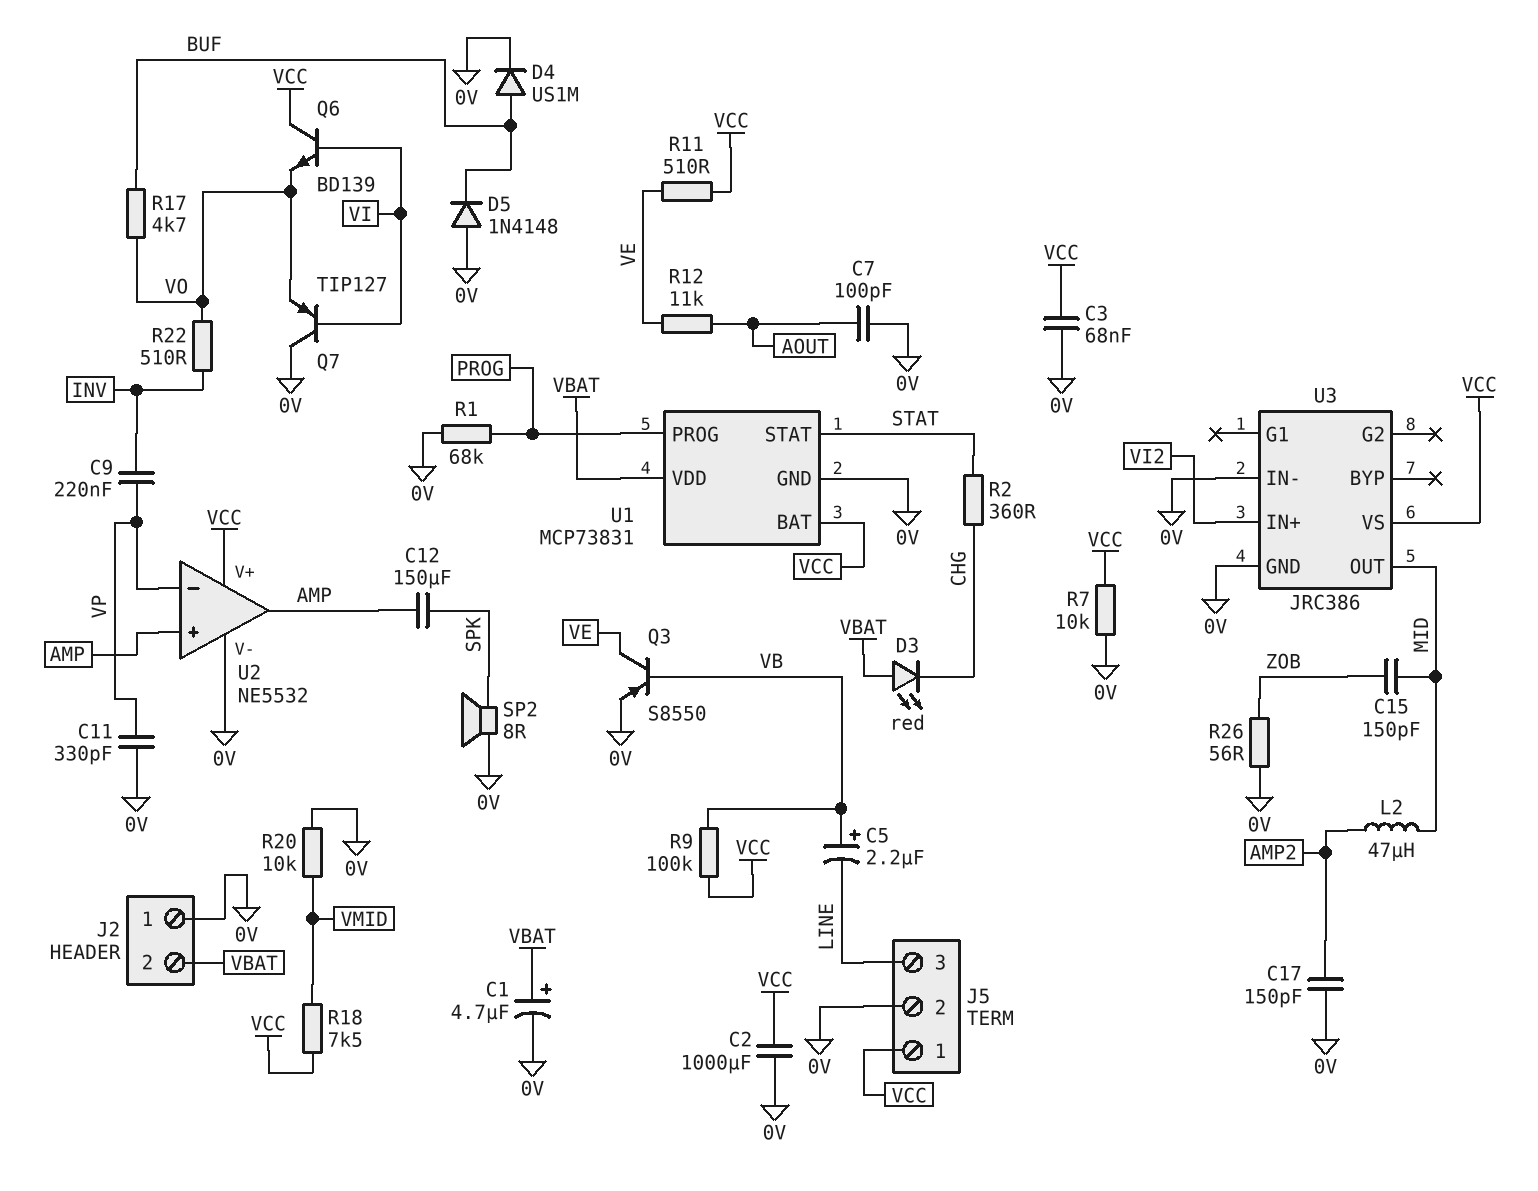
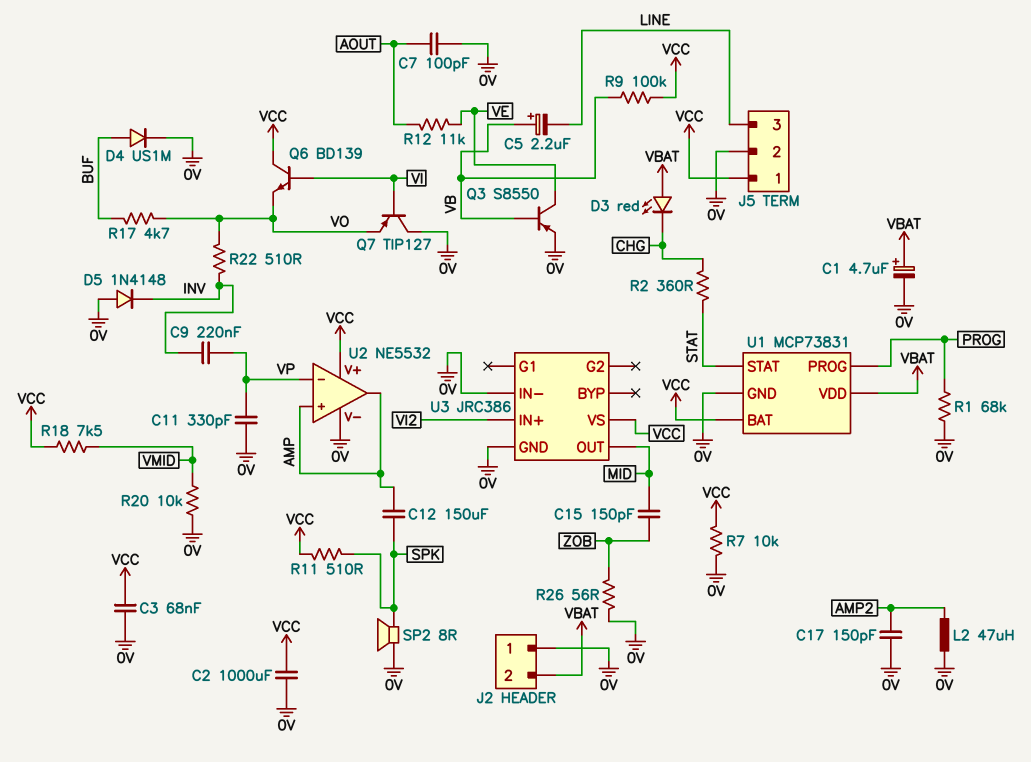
D5: diode 1N4148 (A 0V, K BUF) -> diode 1N4148 (A 0V, K INV)
L2: 47uH (AMP2, MID) -> 47uH (0V, AMP2)
R11: 510 (VCC, VE) -> 510 (SPK, VCC)

